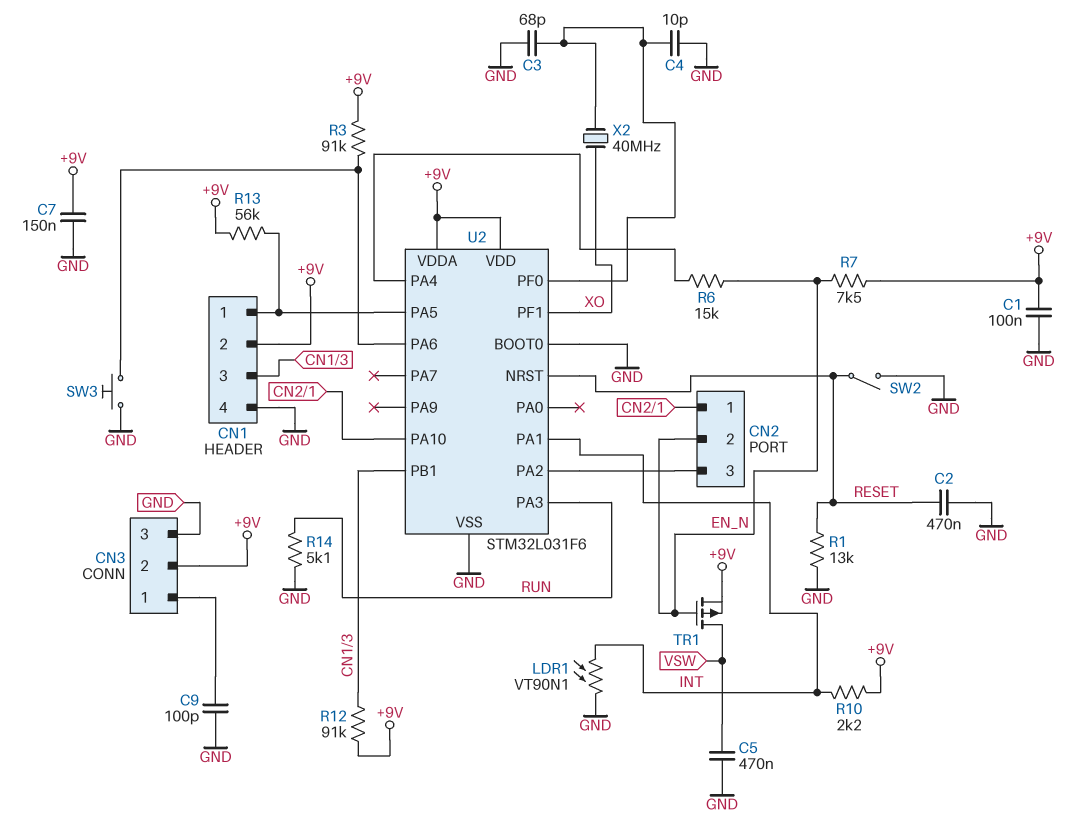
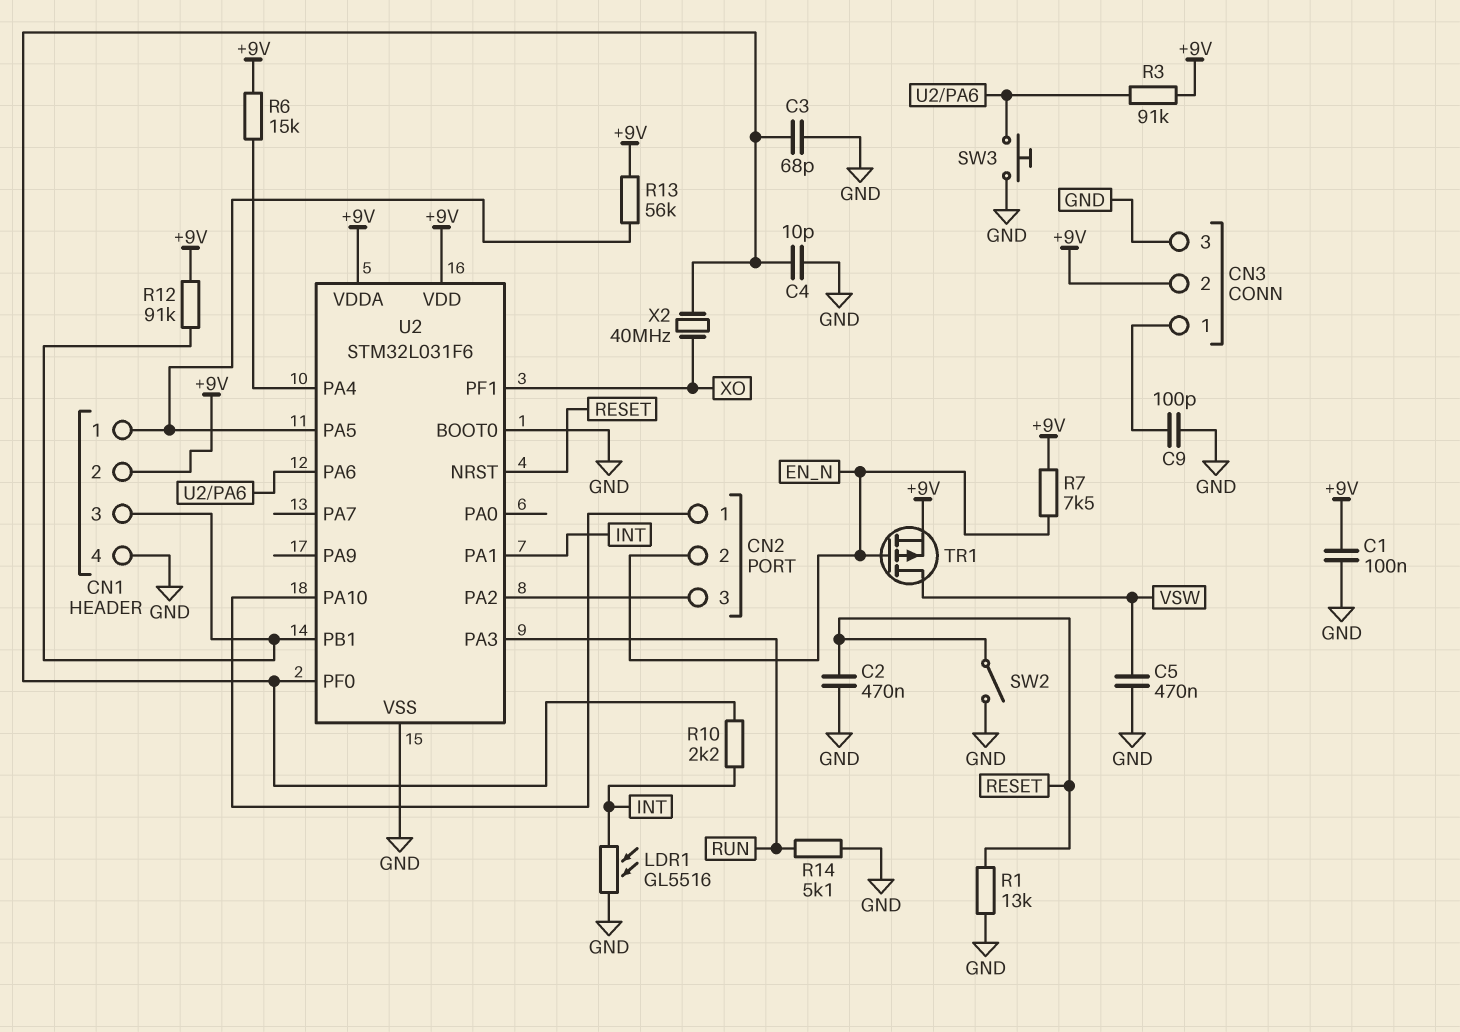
C7: 150nF (+9V, GND) -> none
LDR1: VT90N1 (GND, INT) -> GL5516 (GND, INT)
R6: 15k (EN_N, U2/PA4) -> 15k (+9V, U2/PA4)
R10: 2.2k (+9V, INT) -> 2.2k (INT, U2/PF0)

